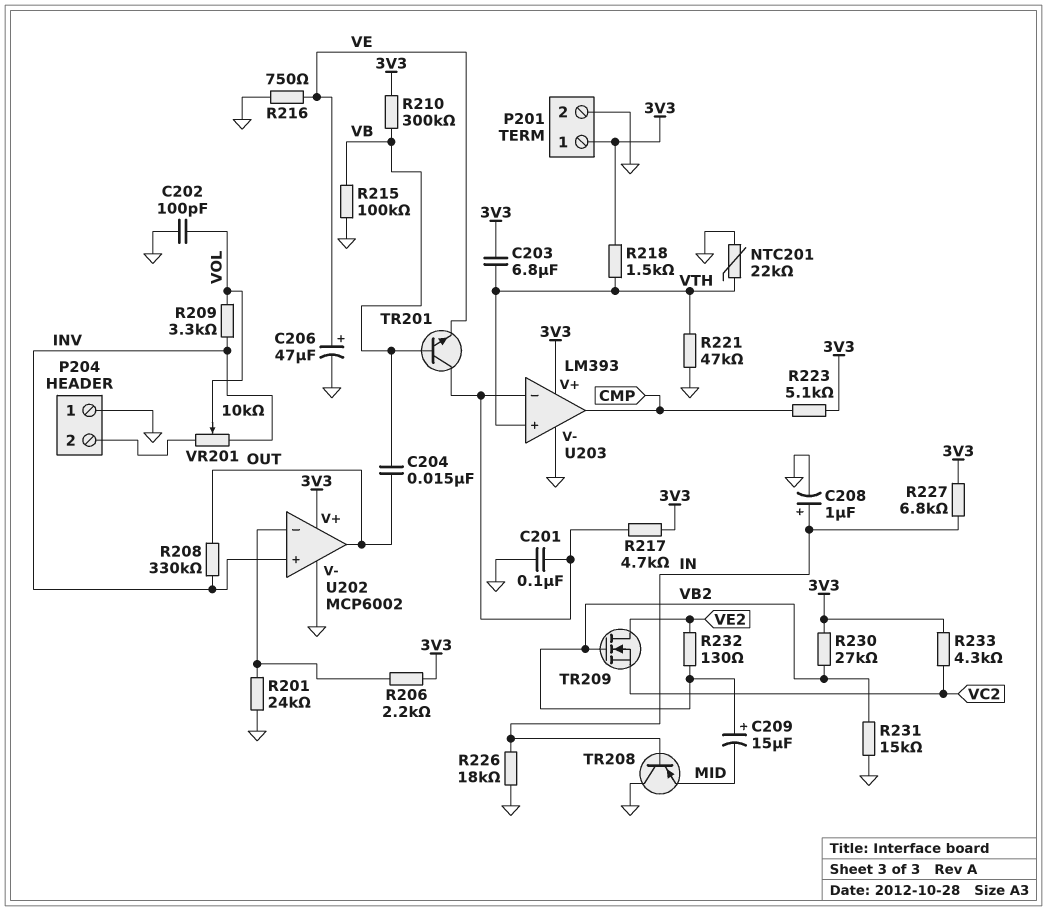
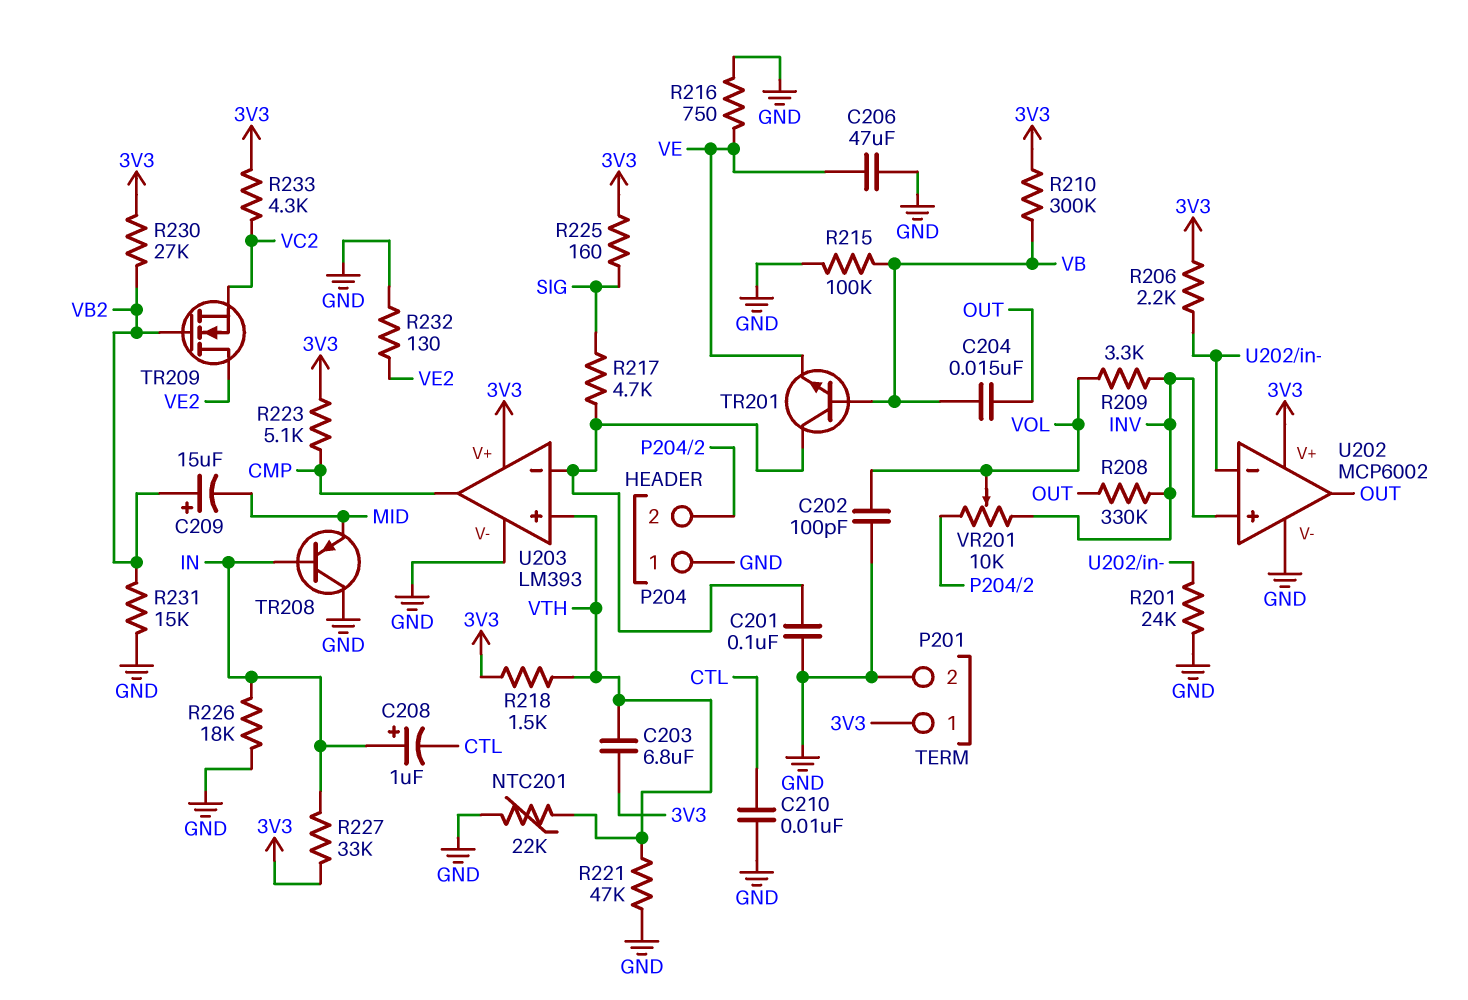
C206: 47uF (plus VE, minus GND) -> 47uF (GND, VE)
C208: 1uF (plus IN, minus GND) -> 1uF (plus IN, minus CTL)
C210: none -> 10nF (CTL, GND)
R217: 4.7k (3V3, U203/in-) -> 4.7k (SIG, U203/in-)
R225: none -> 160 (3V3, SIG)
R227: 6.8k (3V3, IN) -> 33k (3V3, IN)
R232: 130 (VB2, VE2) -> 130 (GND, VE2)

